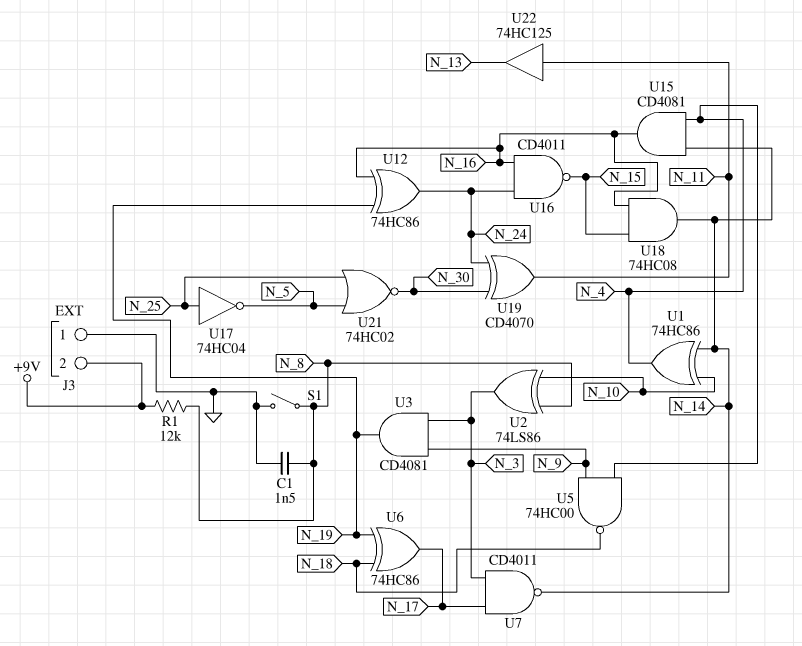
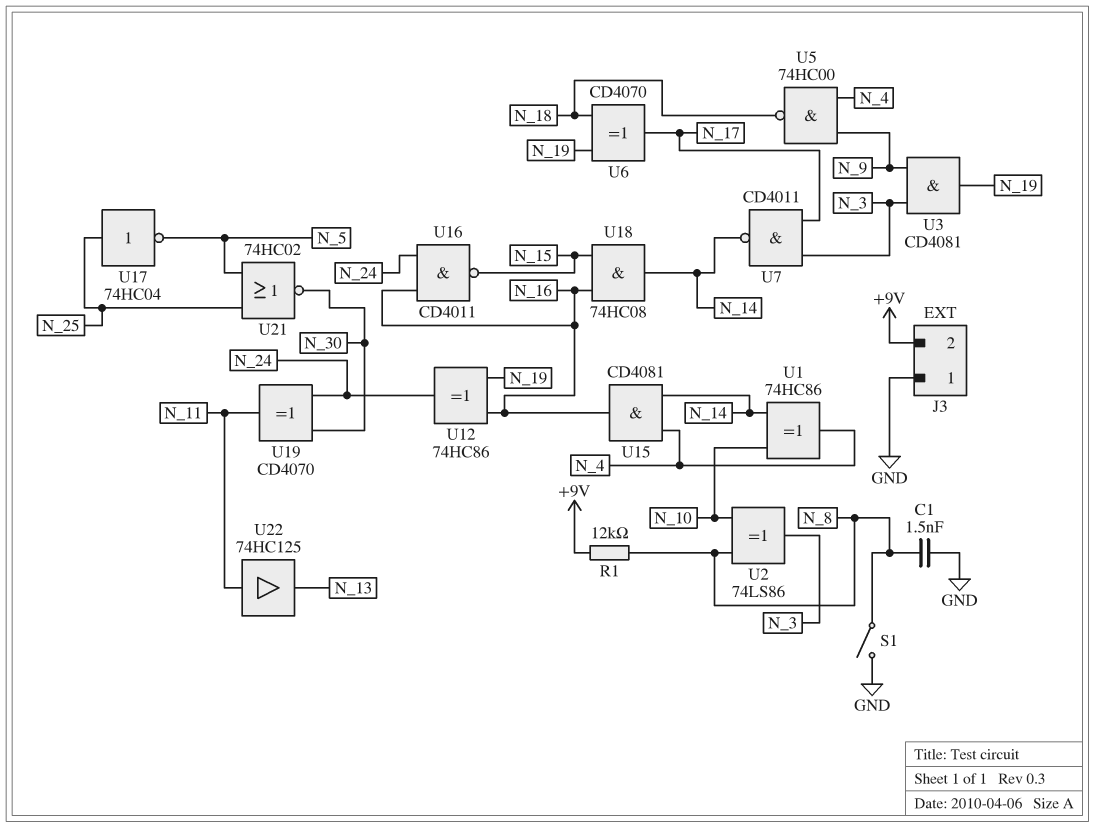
U6: XOR 74HC86 (in N_18, in N_19, out N_17) -> XOR CD4070 (in N_18, in N_19, out N_17)

